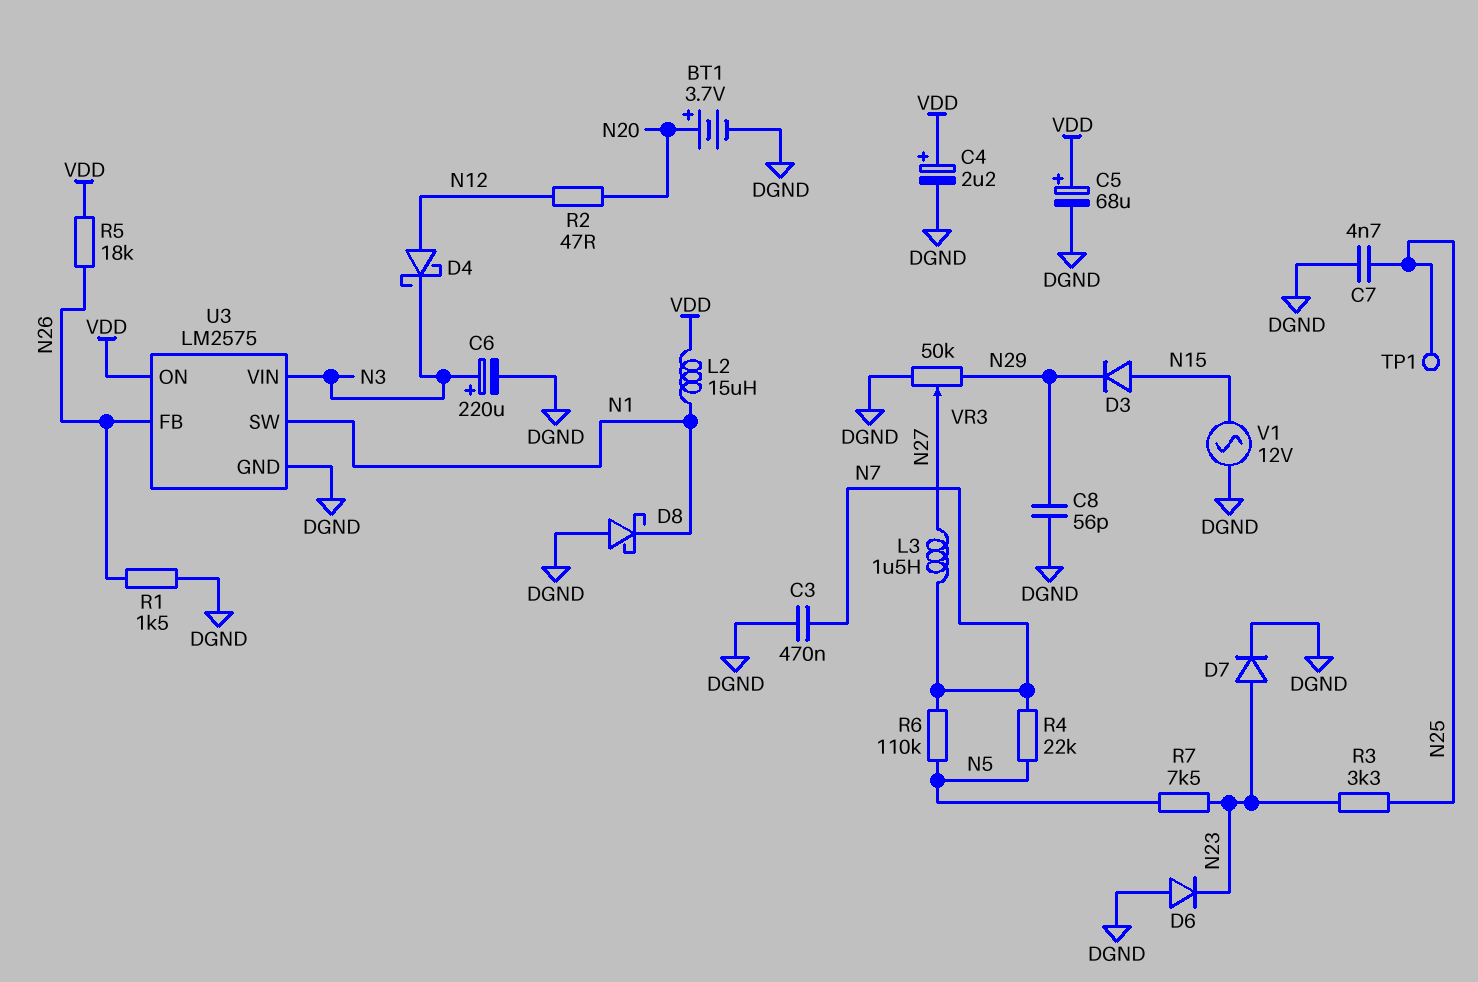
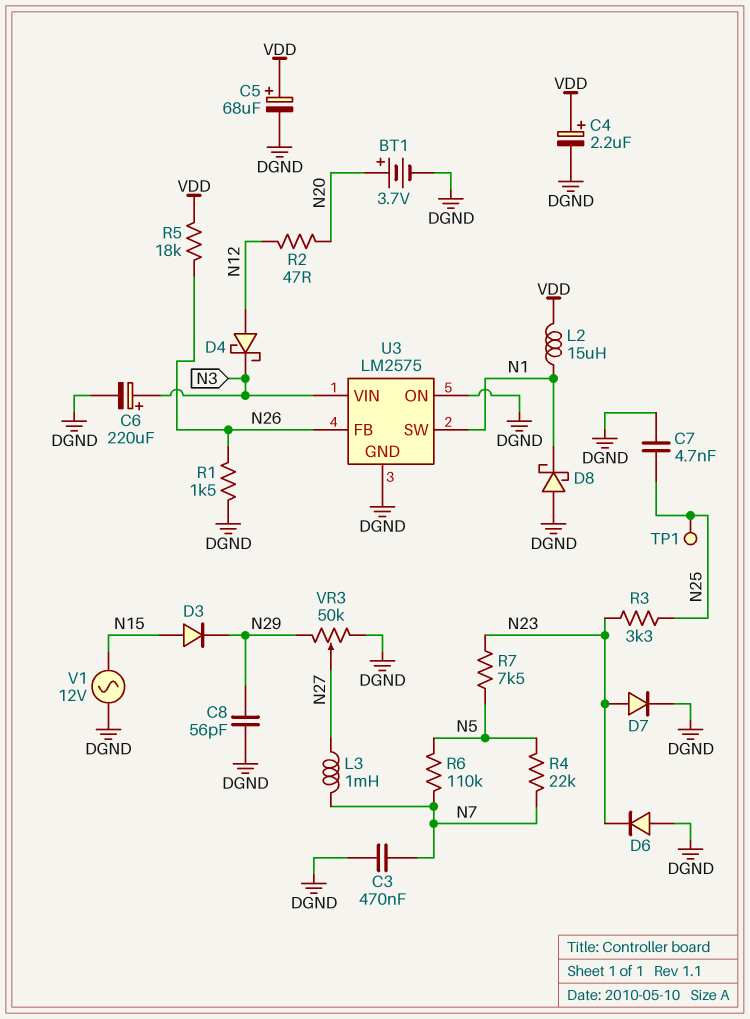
L3: 1.5uH (N7, N27) -> 1mH (N7, N27)
U3 pin ON: VDD -> DGND

